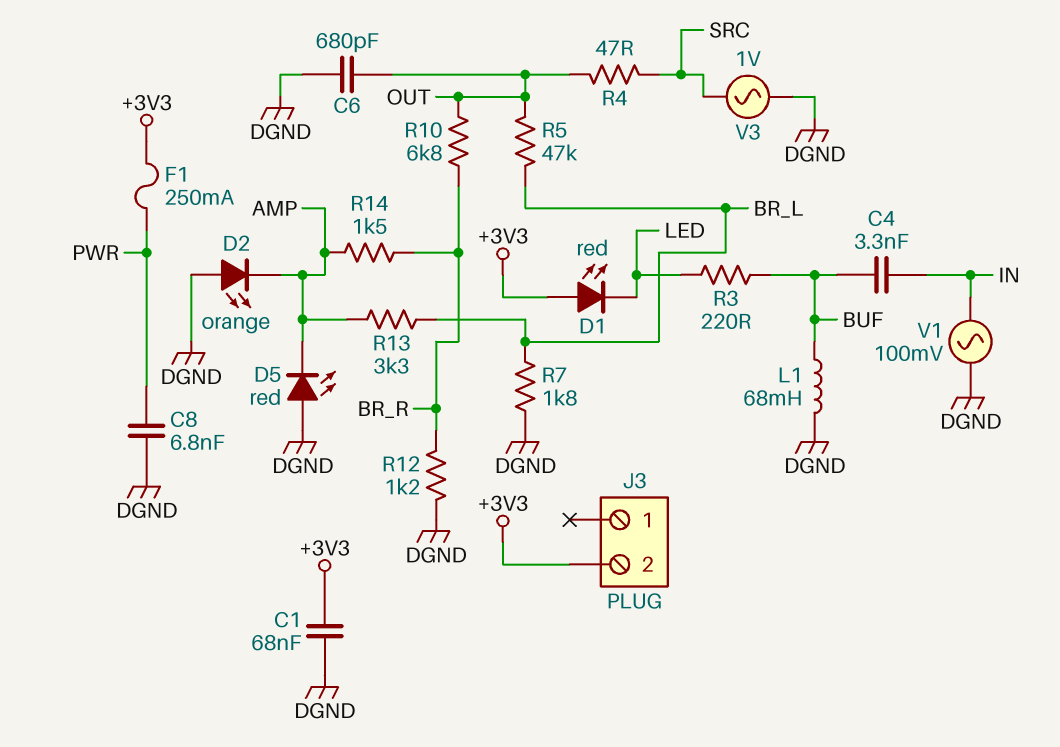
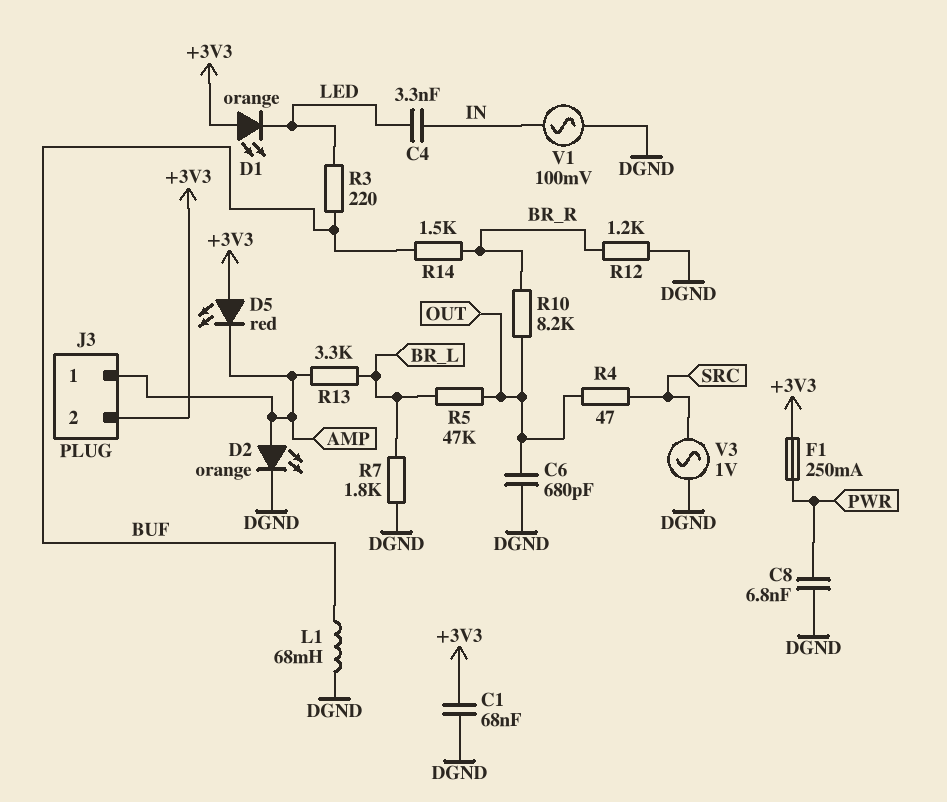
C4: 3.3nF (BUF, IN) -> 3.3nF (IN, LED)
D1: LED red (A +3V3, K LED) -> LED orange (A +3V3, K LED)
D2: LED orange (A DGND, K AMP) -> LED orange (A AMP, K DGND)
D5: LED red (A DGND, K AMP) -> LED red (A +3V3, K AMP)
J3 pin 1: none -> AMP
R10: 6.8k (BR_R, OUT) -> 8.2k (BR_R, OUT)
R14: 1.5k (AMP, BR_R) -> 1.5k (BR_R, BUF)

